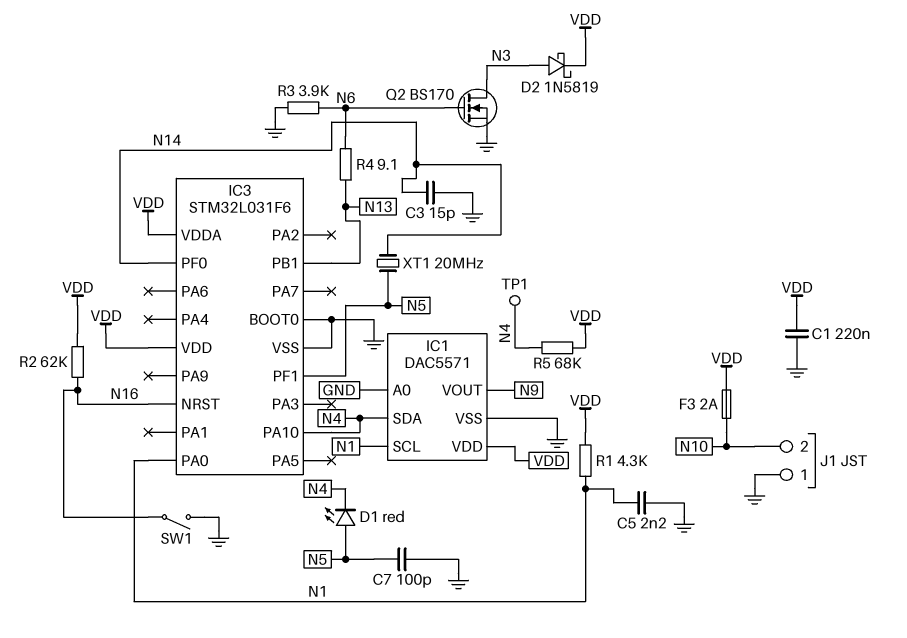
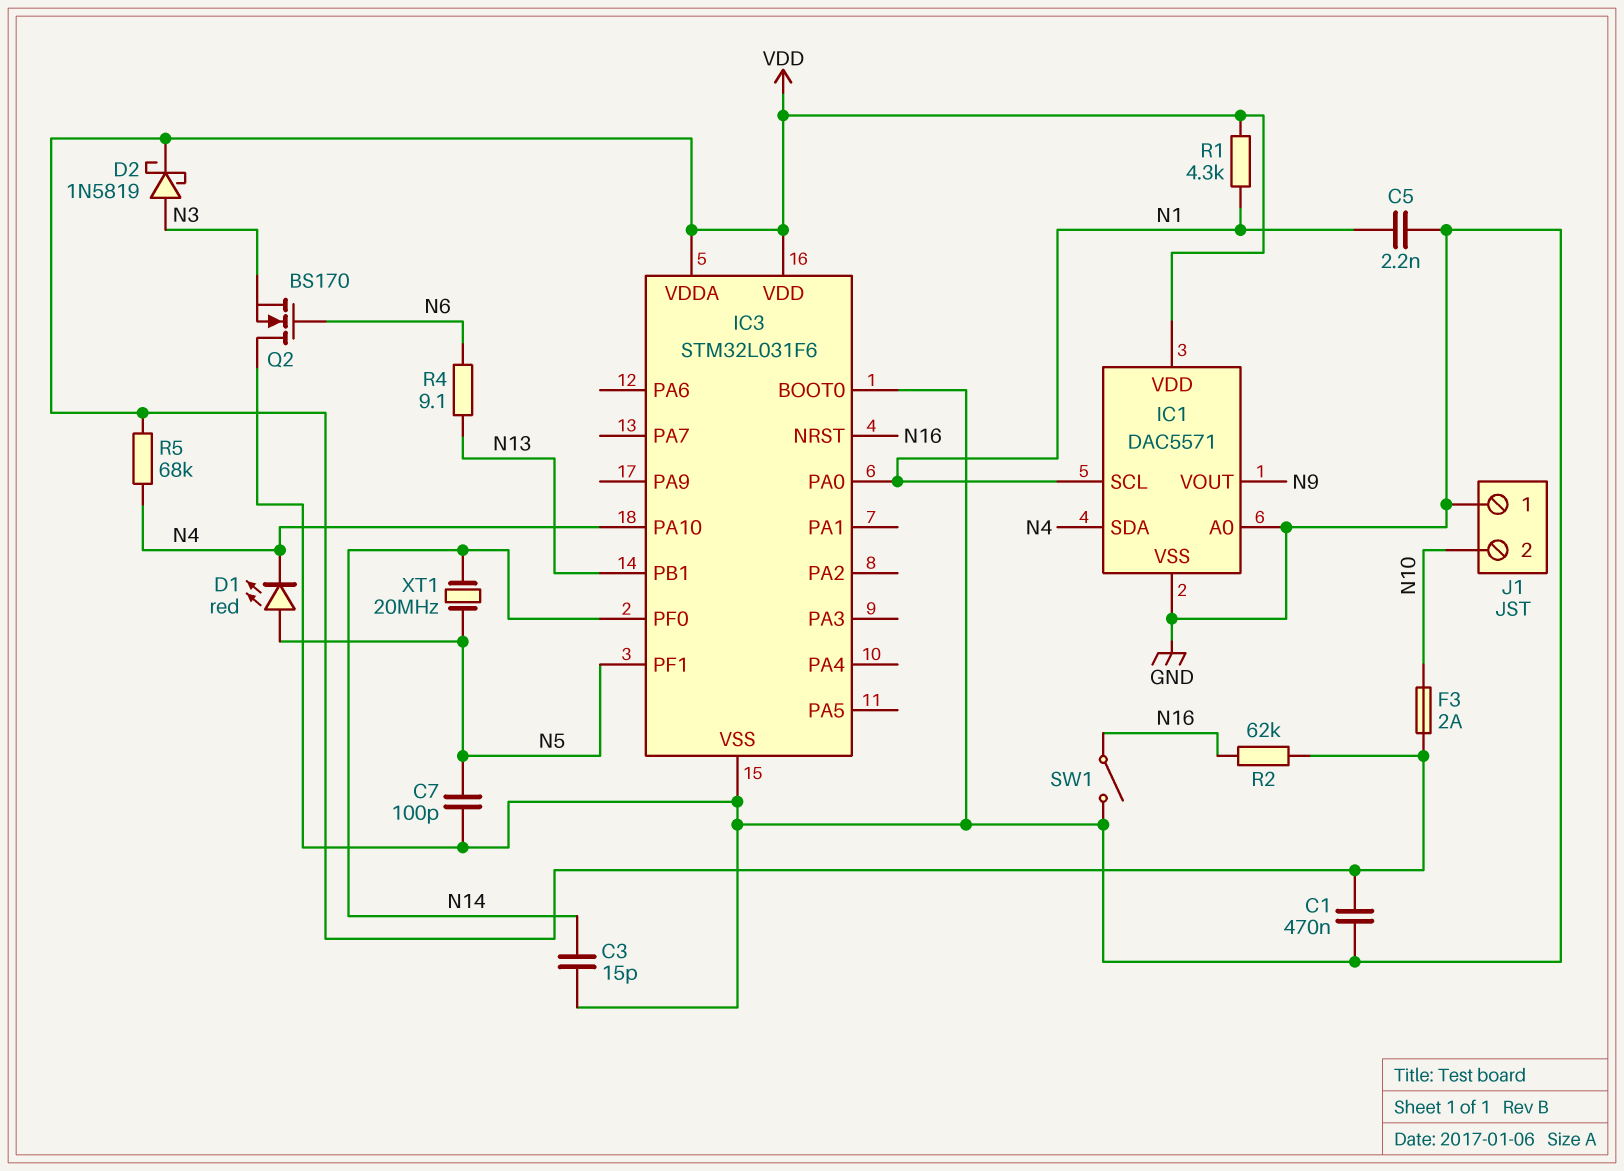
C1: 220nF (GND, VDD) -> 470nF (GND, VDD)
Q2: NMOS BS170 (G N6, D N3, S GND) -> NMOS BS170 (G N6, D GND, S N3)
R3: 3.9k (GND, N6) -> none
TP1: test point (N4) -> none

